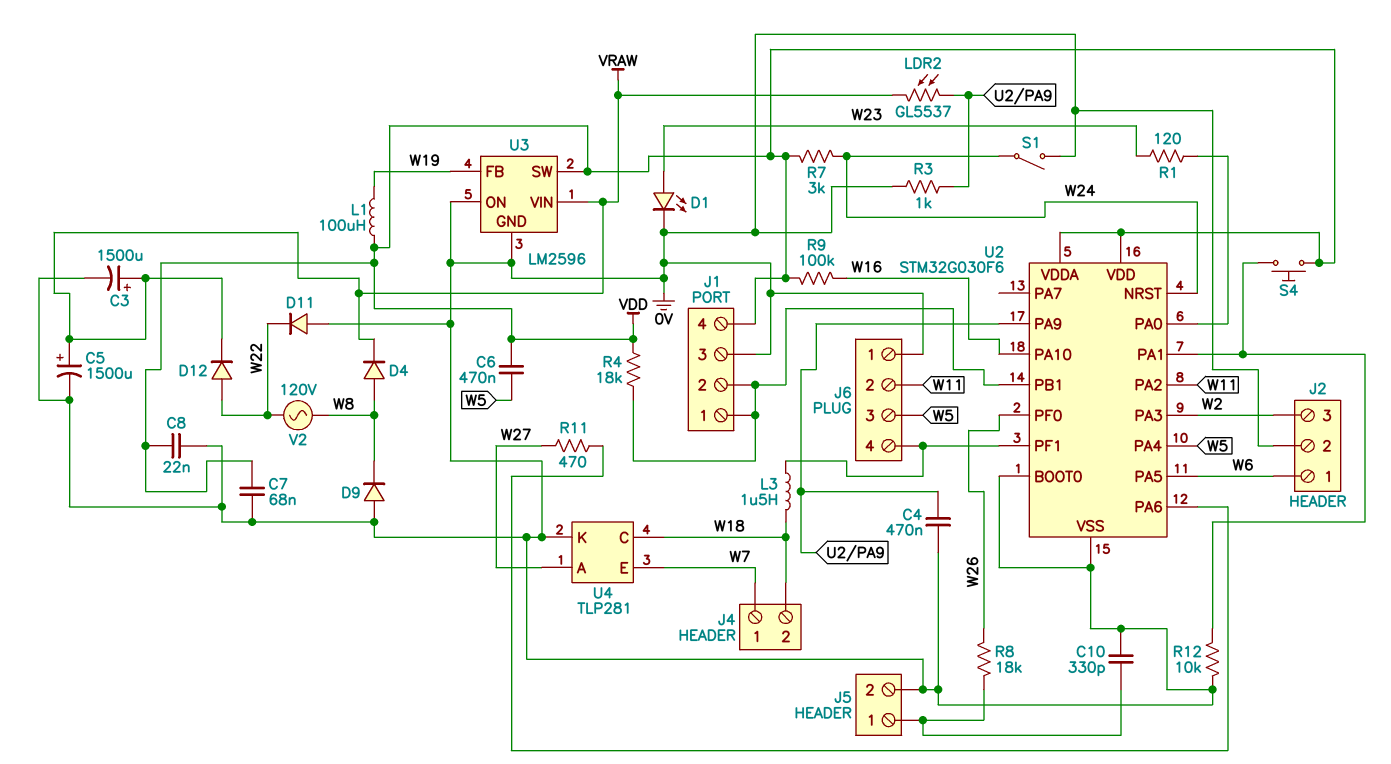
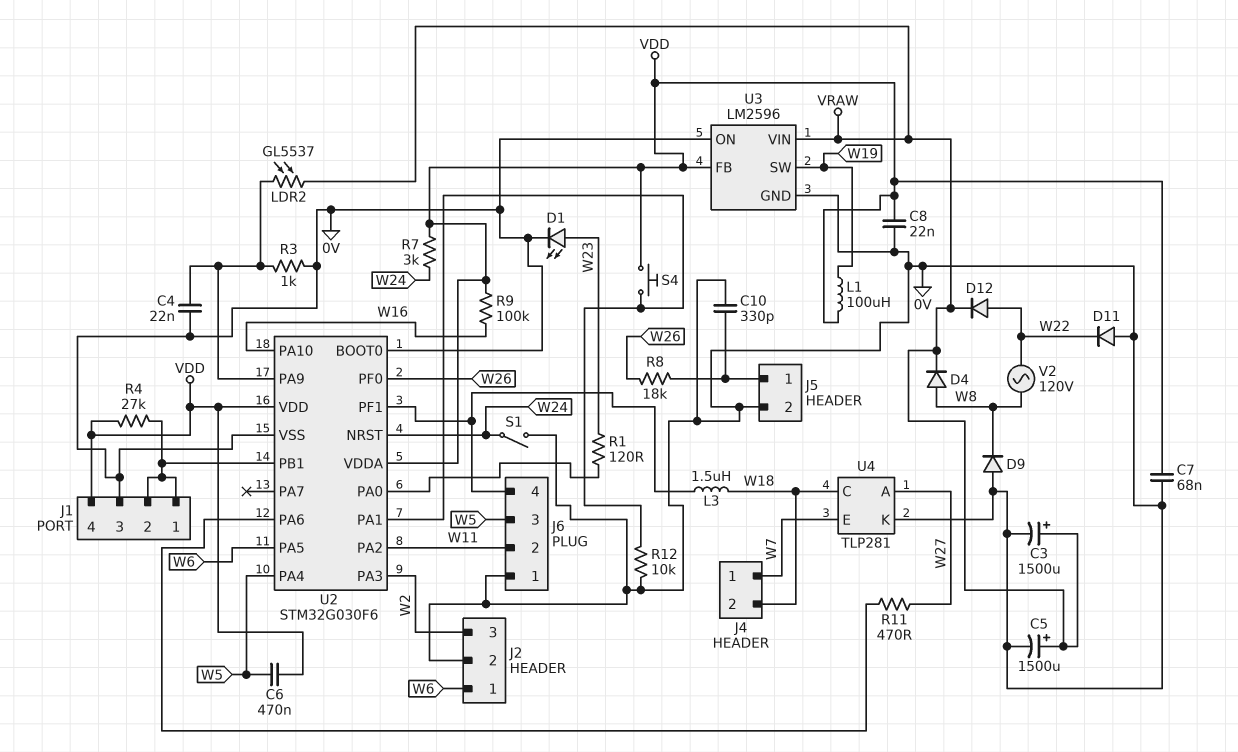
C4: 470nF (0V, U2/PA9) -> 22nF (0V, U2/PA9)
R4: 18k (J1/1, VDD) -> 27k (J1/1, VDD)
U3 pin FB: W19 -> VDD
U3 pin SW: VDD -> W19

